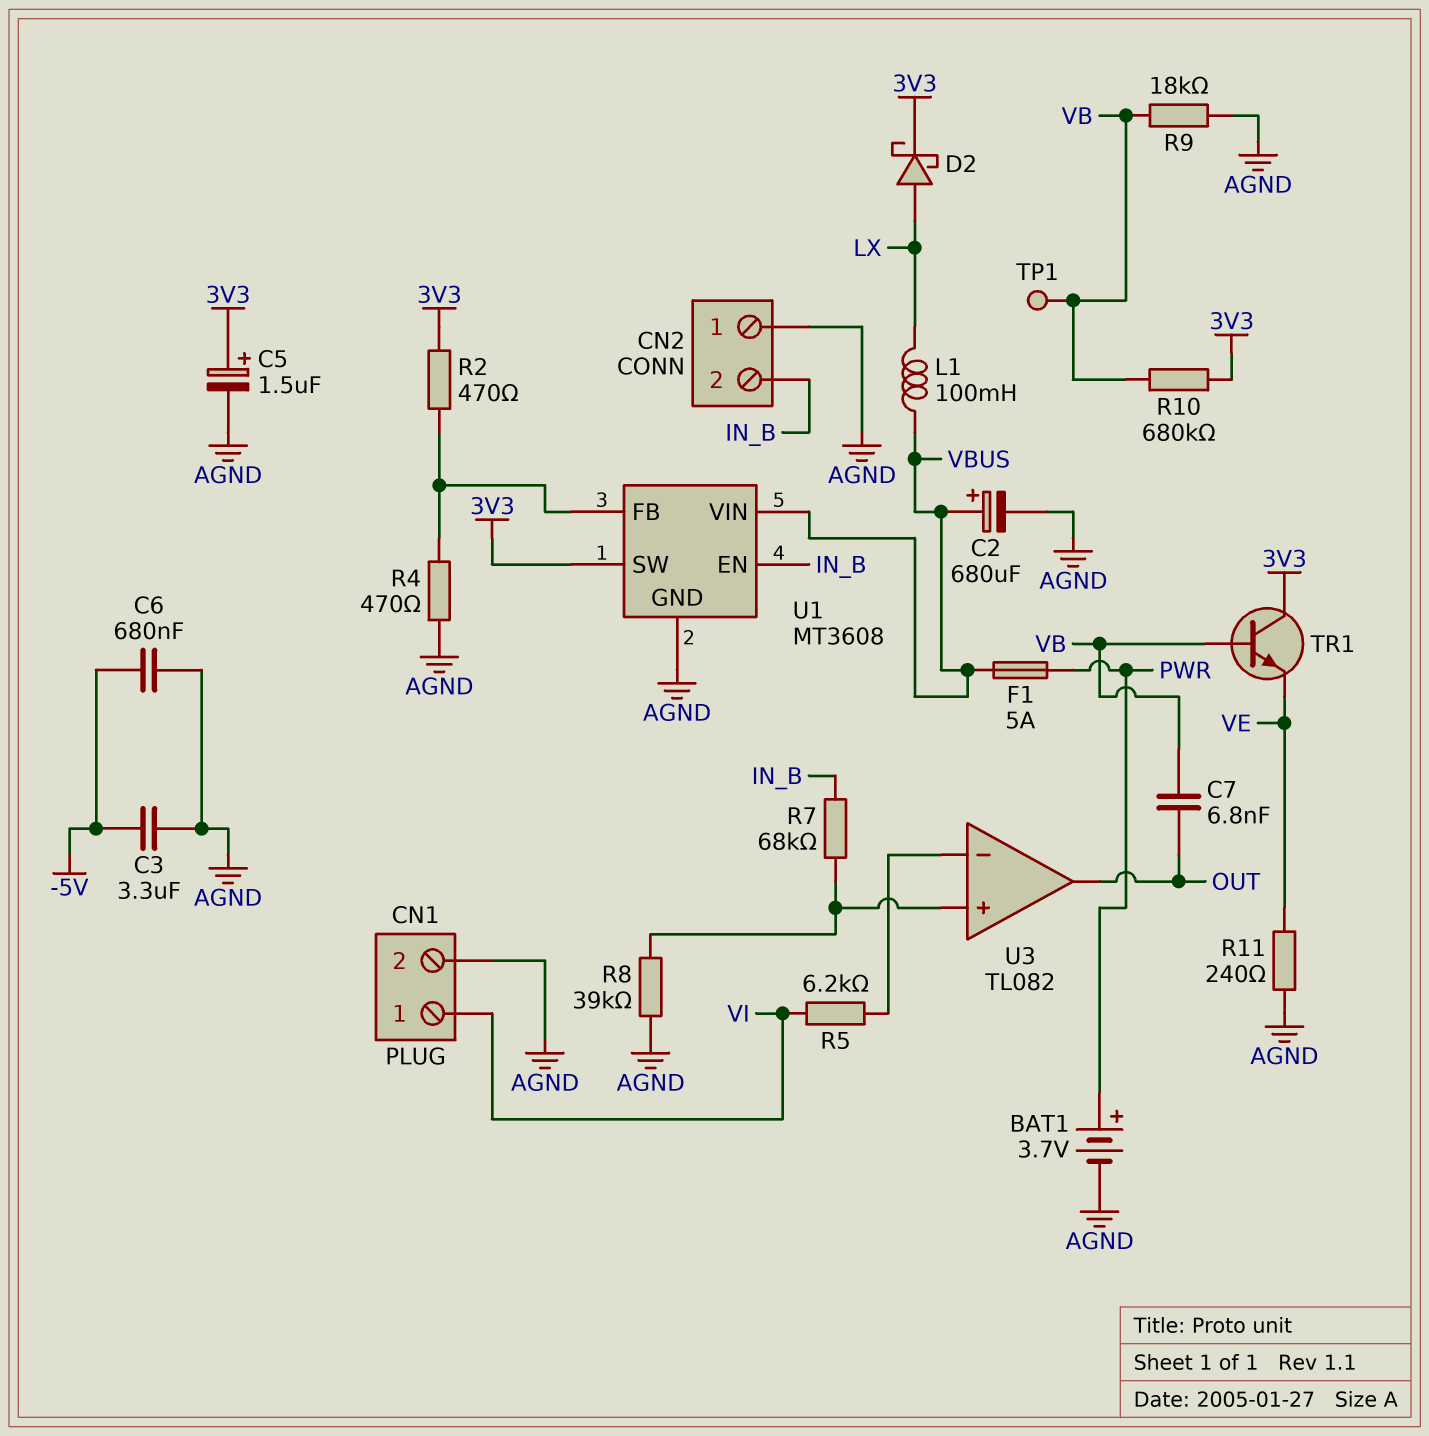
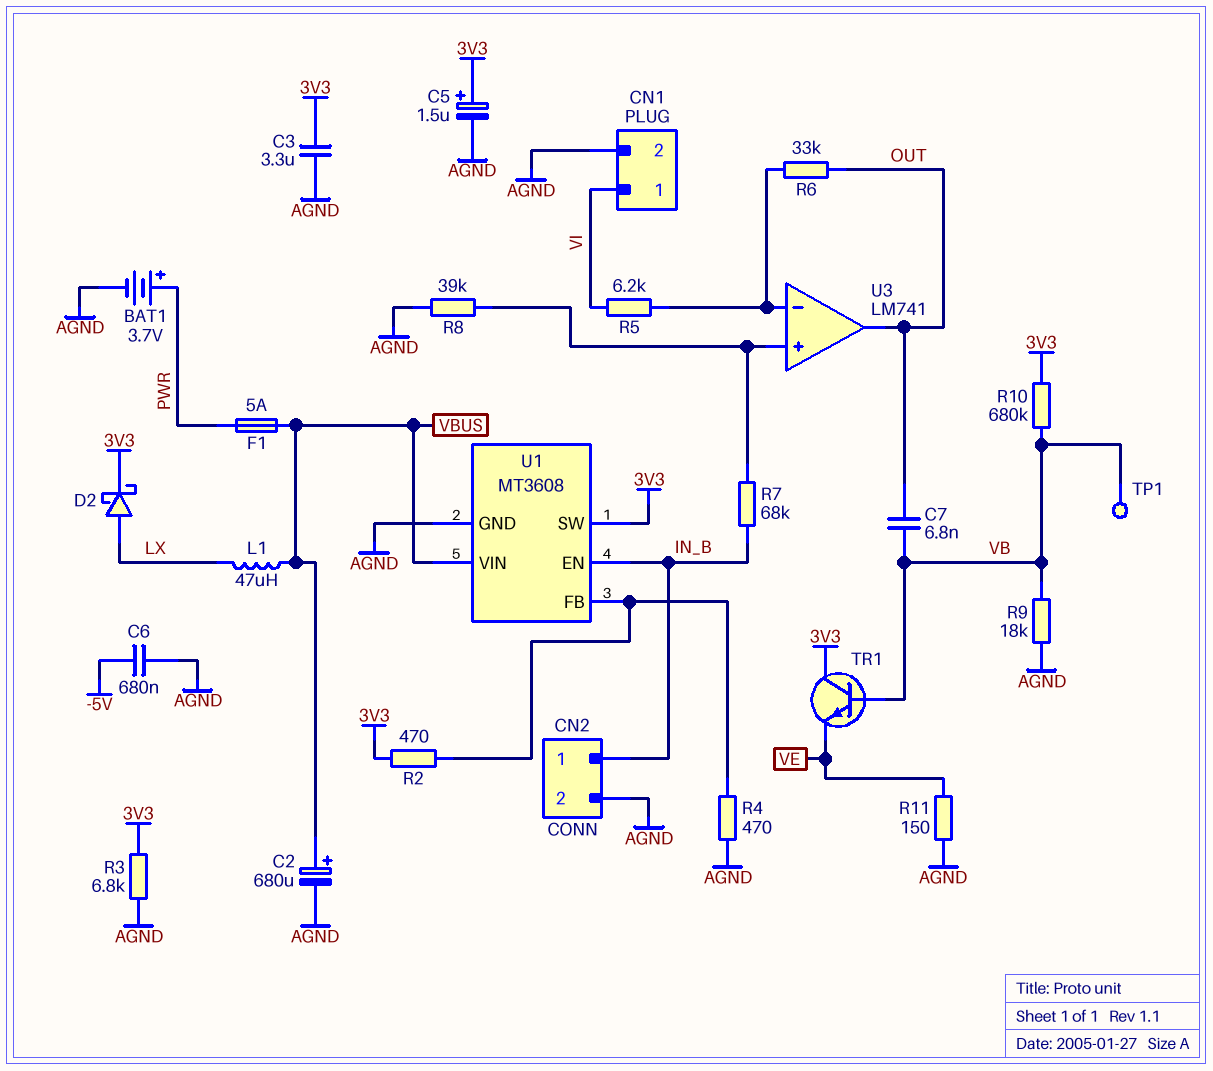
C3: 3.3uF (-5V, AGND) -> 3.3uF (3V3, AGND)
CN2 pin 1: AGND -> IN_B
CN2 pin 2: IN_B -> AGND
L1: 100mH (LX, VBUS) -> 47uH (LX, VBUS)
R3: none -> 6.8k (3V3, AGND)
R6: none -> 33k (OUT, U3/in-)
R11: 240 (AGND, VE) -> 150 (AGND, VE)
U3: TL082 -> LM741

